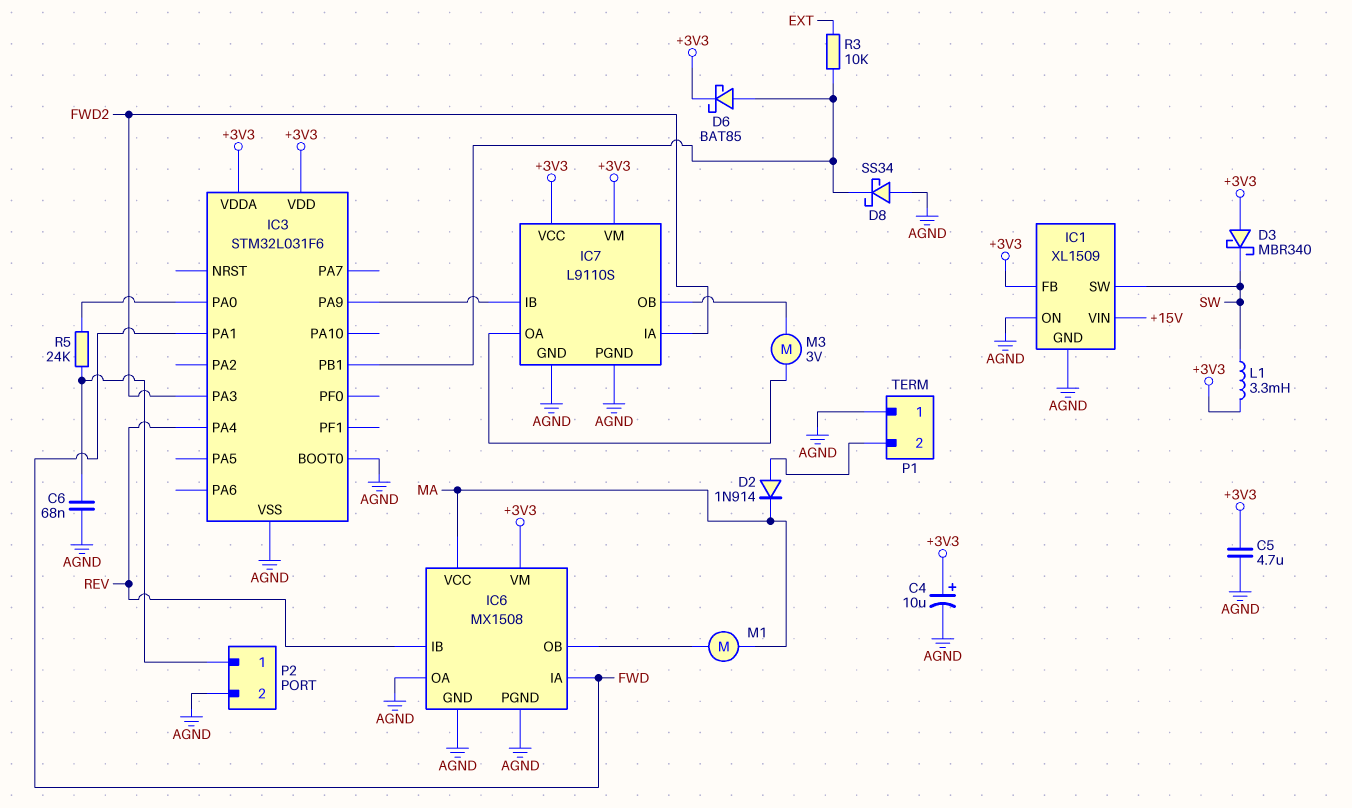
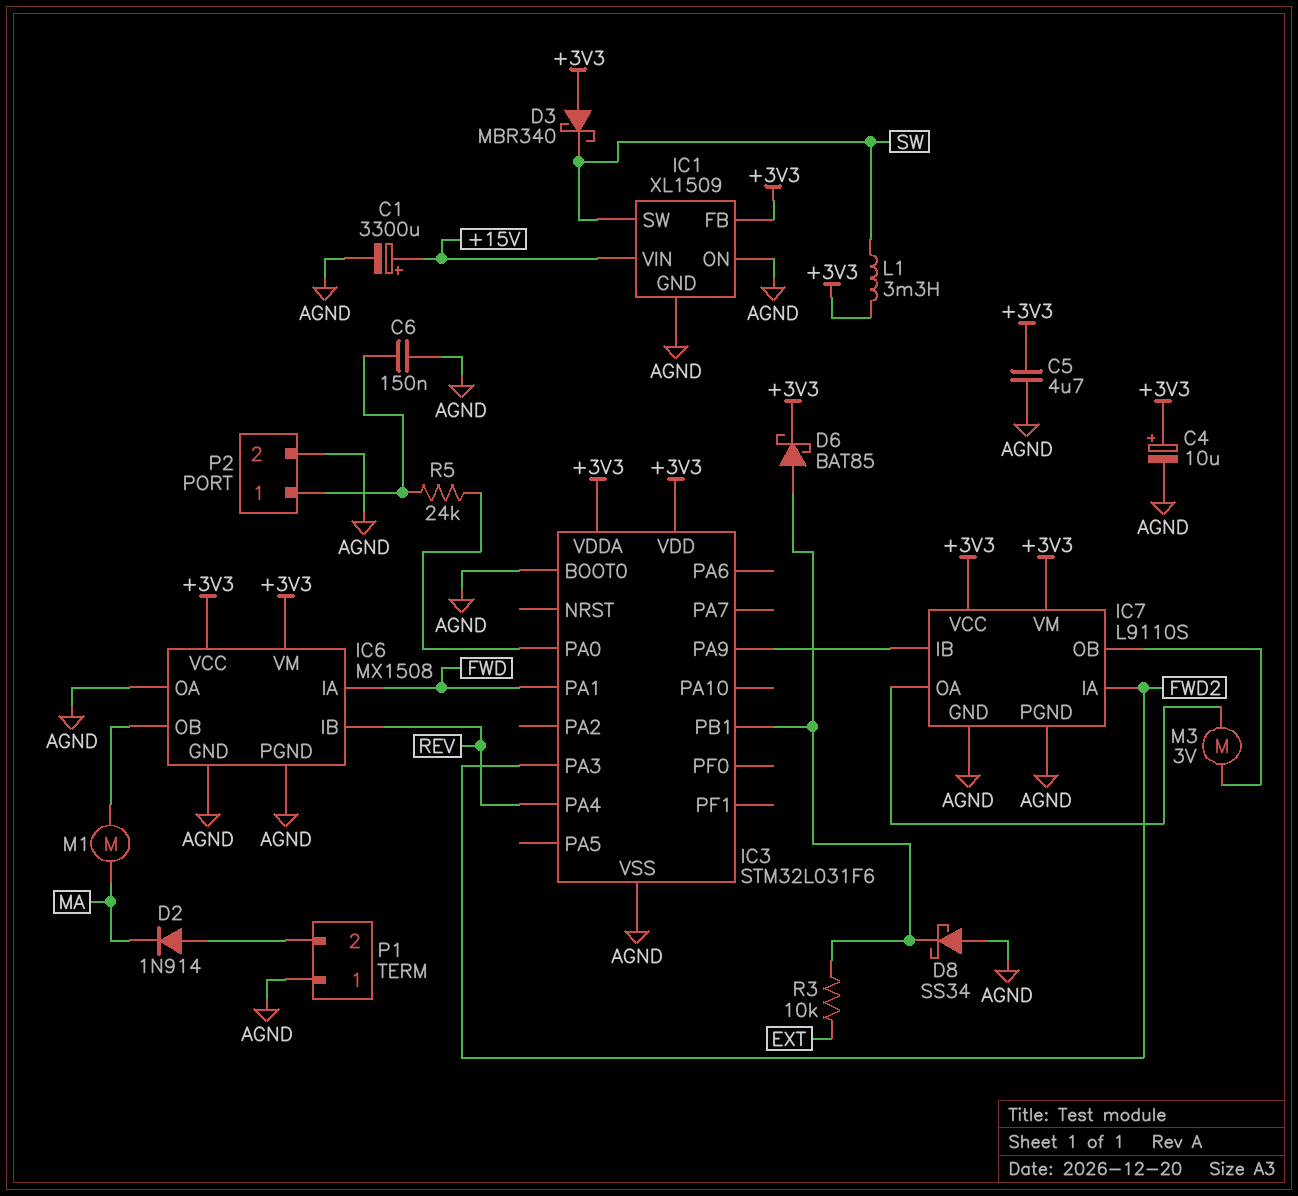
C1: none -> 3300uF (plus +15V, minus AGND)
C6: 68nF (AGND, P2/1) -> 150nF (AGND, P2/1)
IC6 pin VCC: MA -> +3V3

